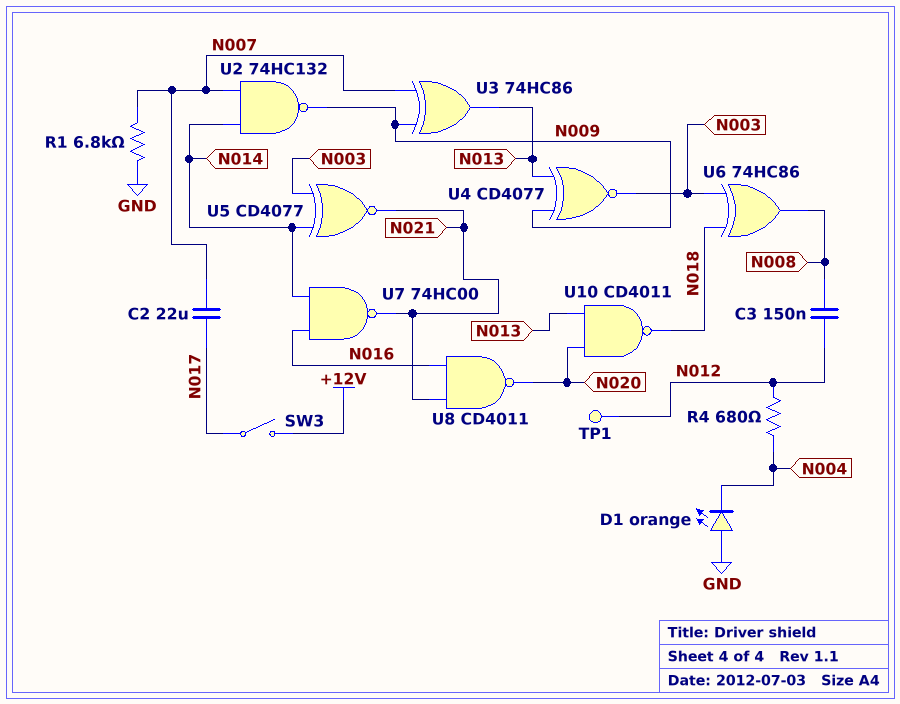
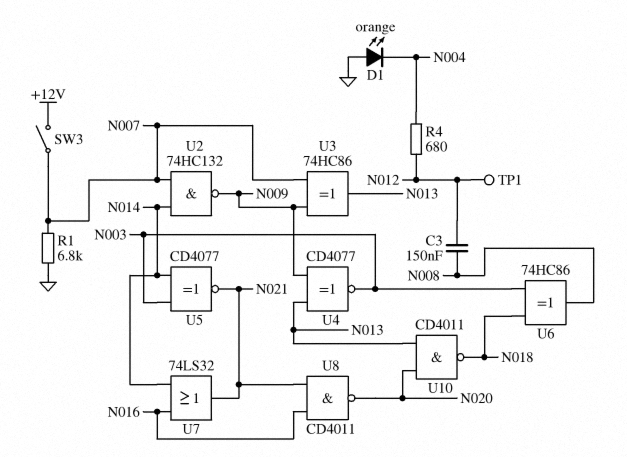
C2: 22uF (N007, N017) -> none
SW3: switch (+12V, N017) -> switch (+12V, N007)
U7: NAND 74HC00 (in N014, in N016, out N021) -> OR 74LS32 (in N014, in N016, out N021)

